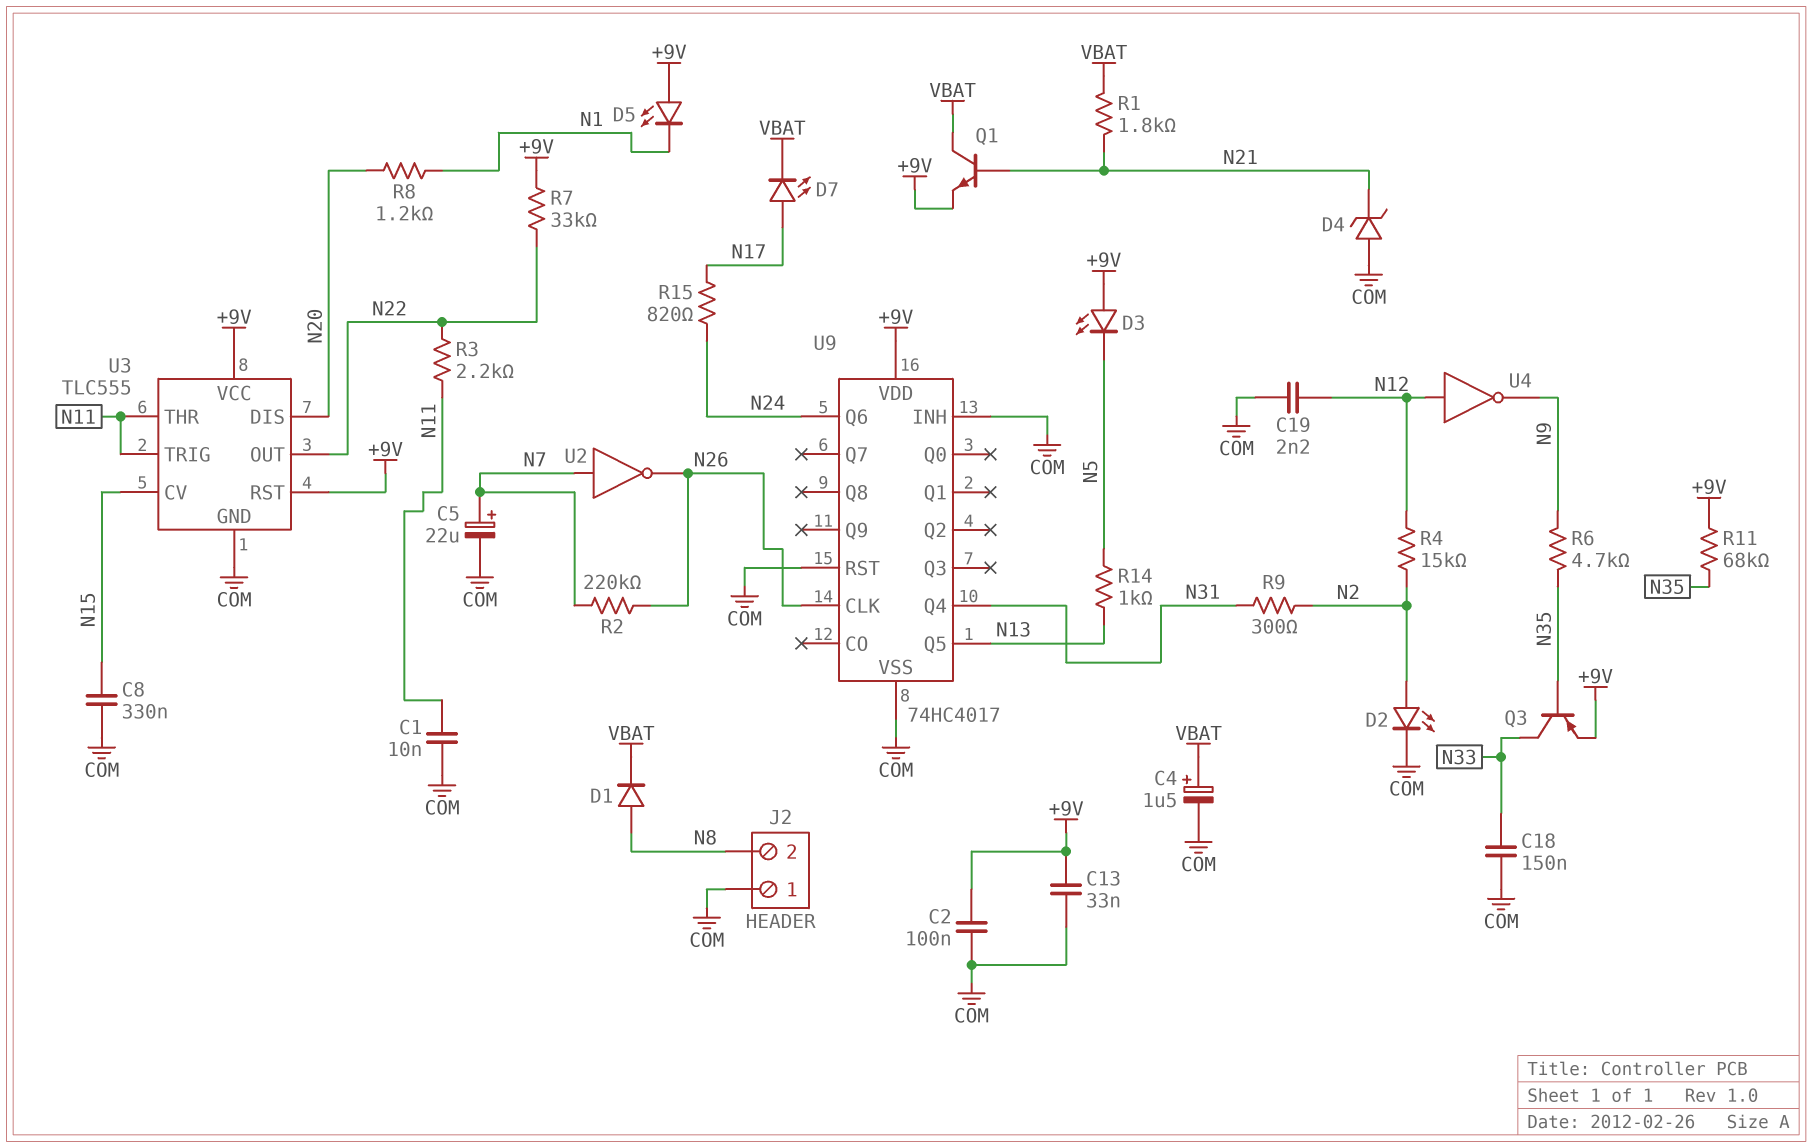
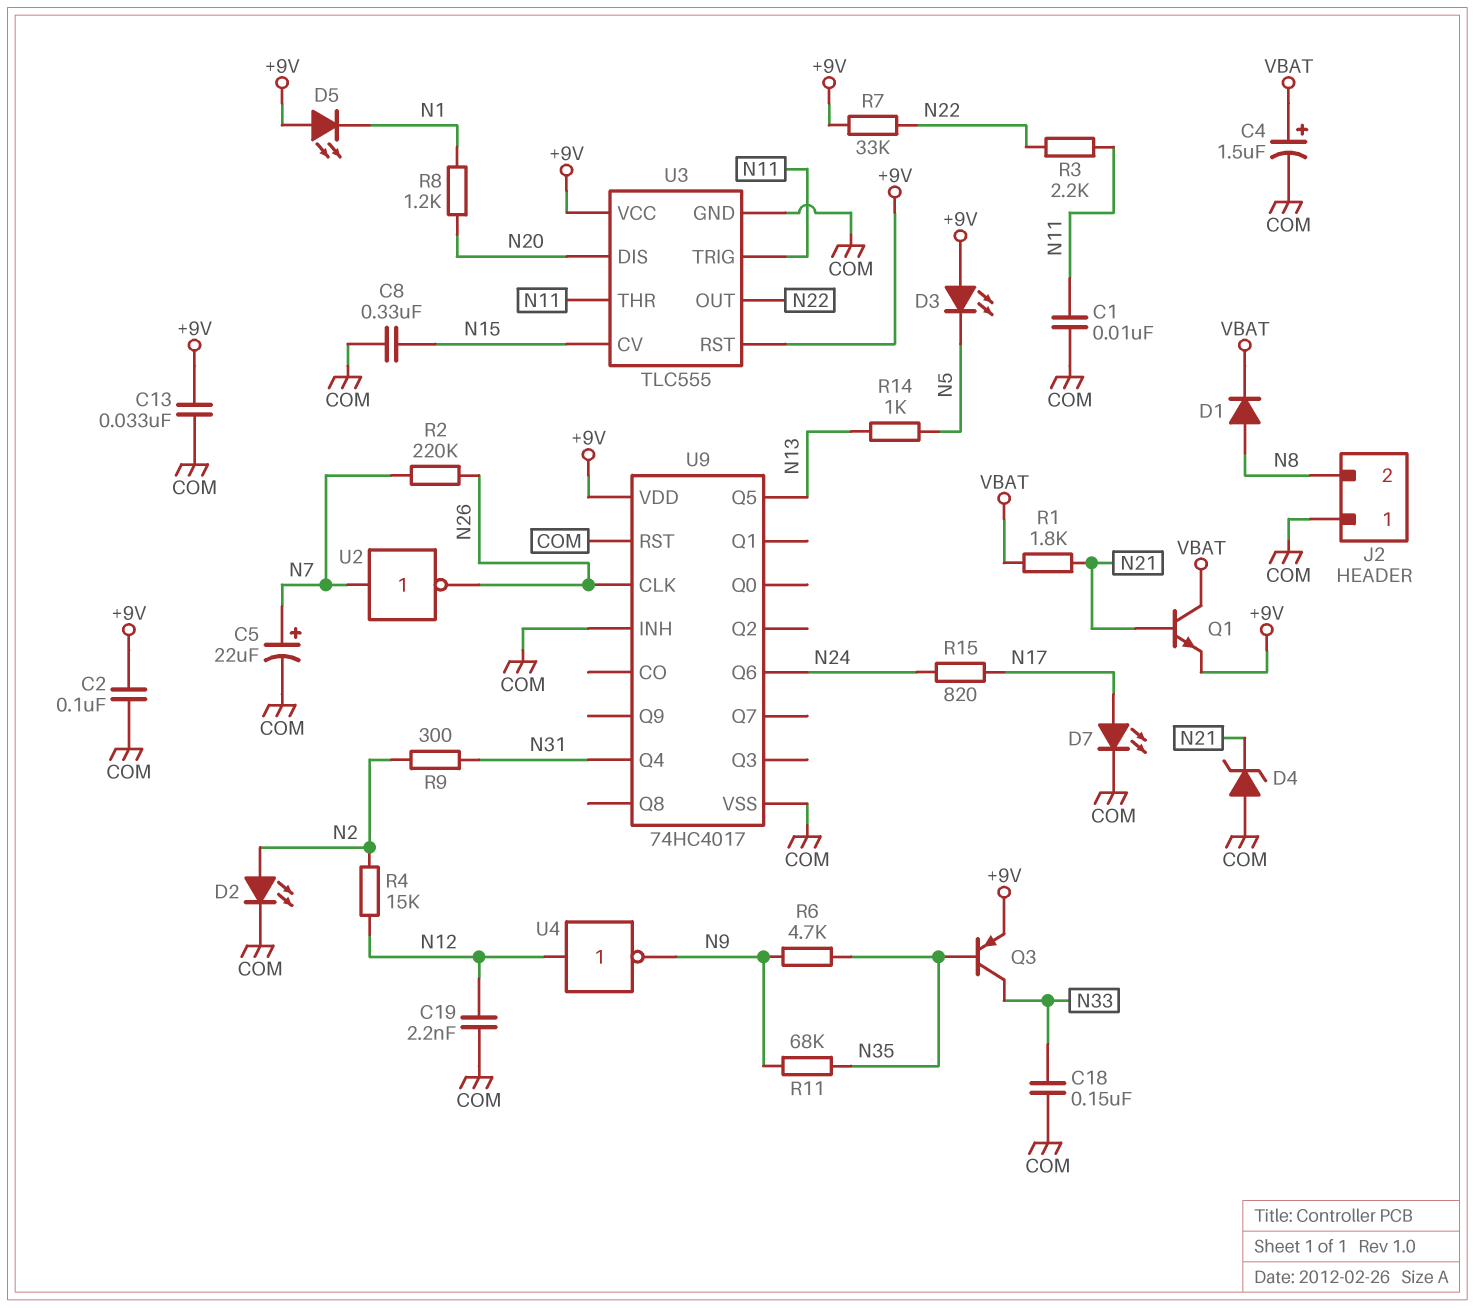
D7: LED (A N17, K VBAT) -> LED (A N17, K COM)
R11: 68k (+9V, N35) -> 68k (N9, N35)

